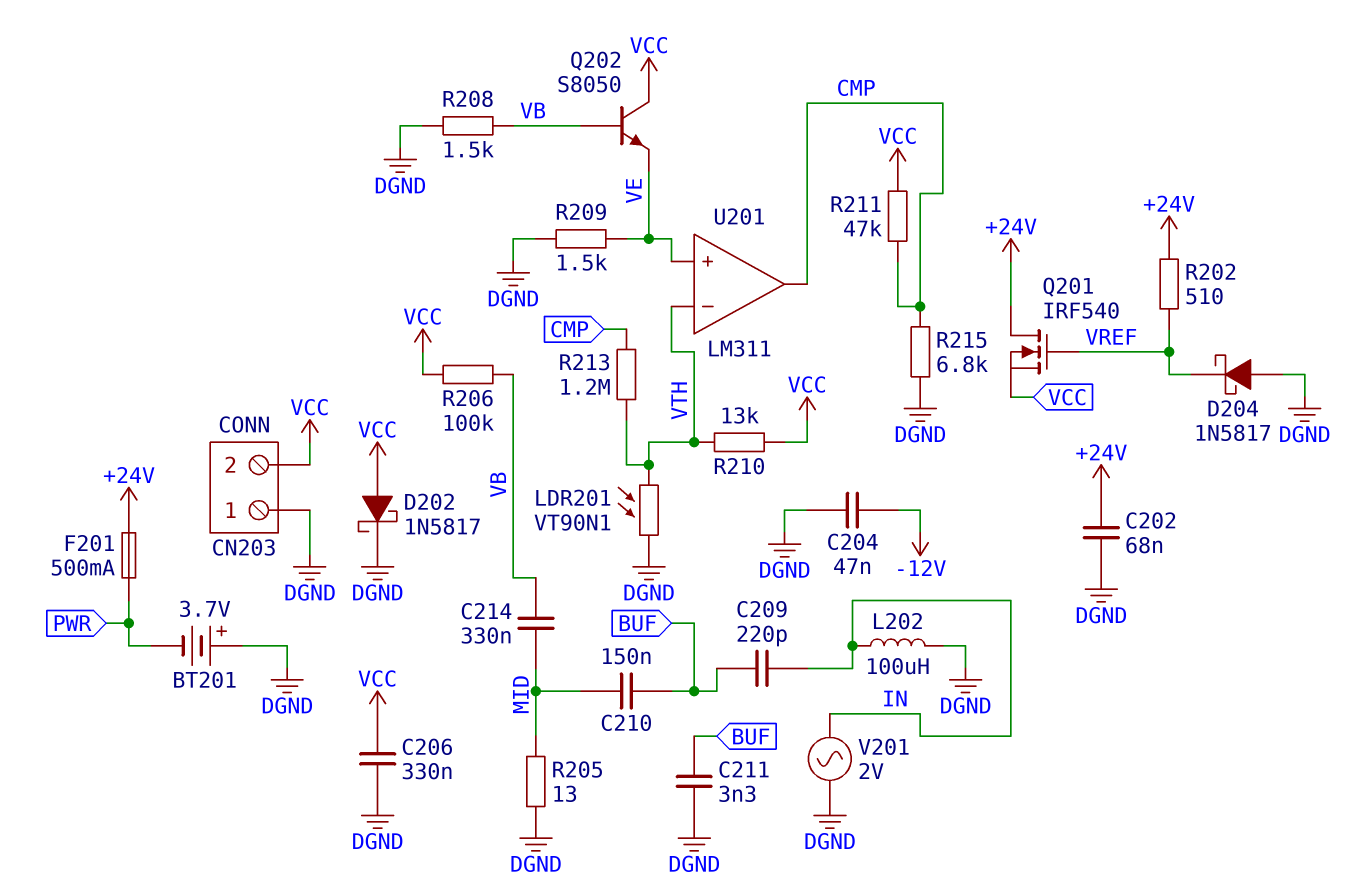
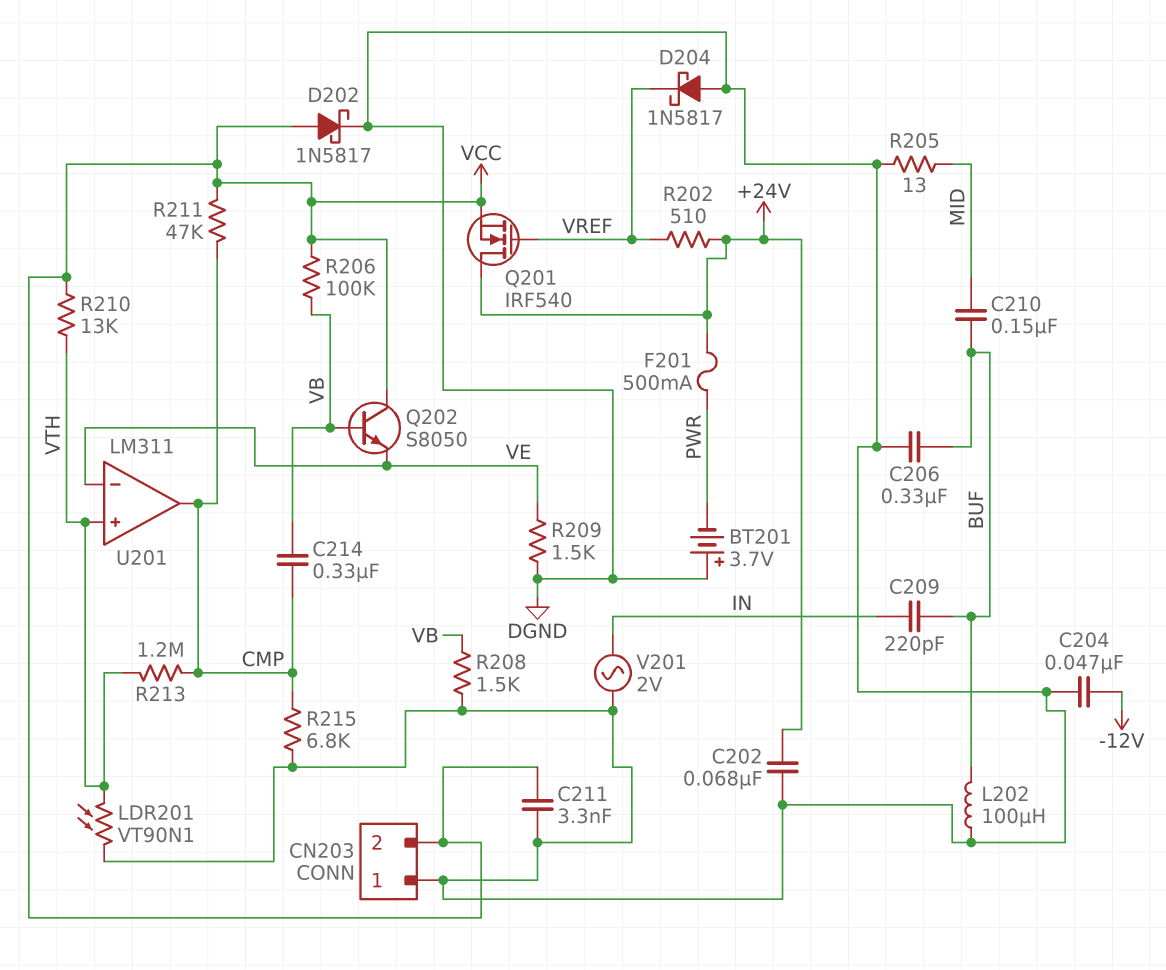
C206: 330nF (DGND, VCC) -> 330nF (BUF, DGND)
C211: 3.3nF (BUF, DGND) -> 3.3nF (DGND, VCC)
C214: 330nF (MID, VB) -> 330nF (CMP, VB)
L202: 100uH (DGND, IN) -> 100uH (BUF, DGND)
U201 pin in+: VE -> VTH
U201 pin in-: VTH -> VE

